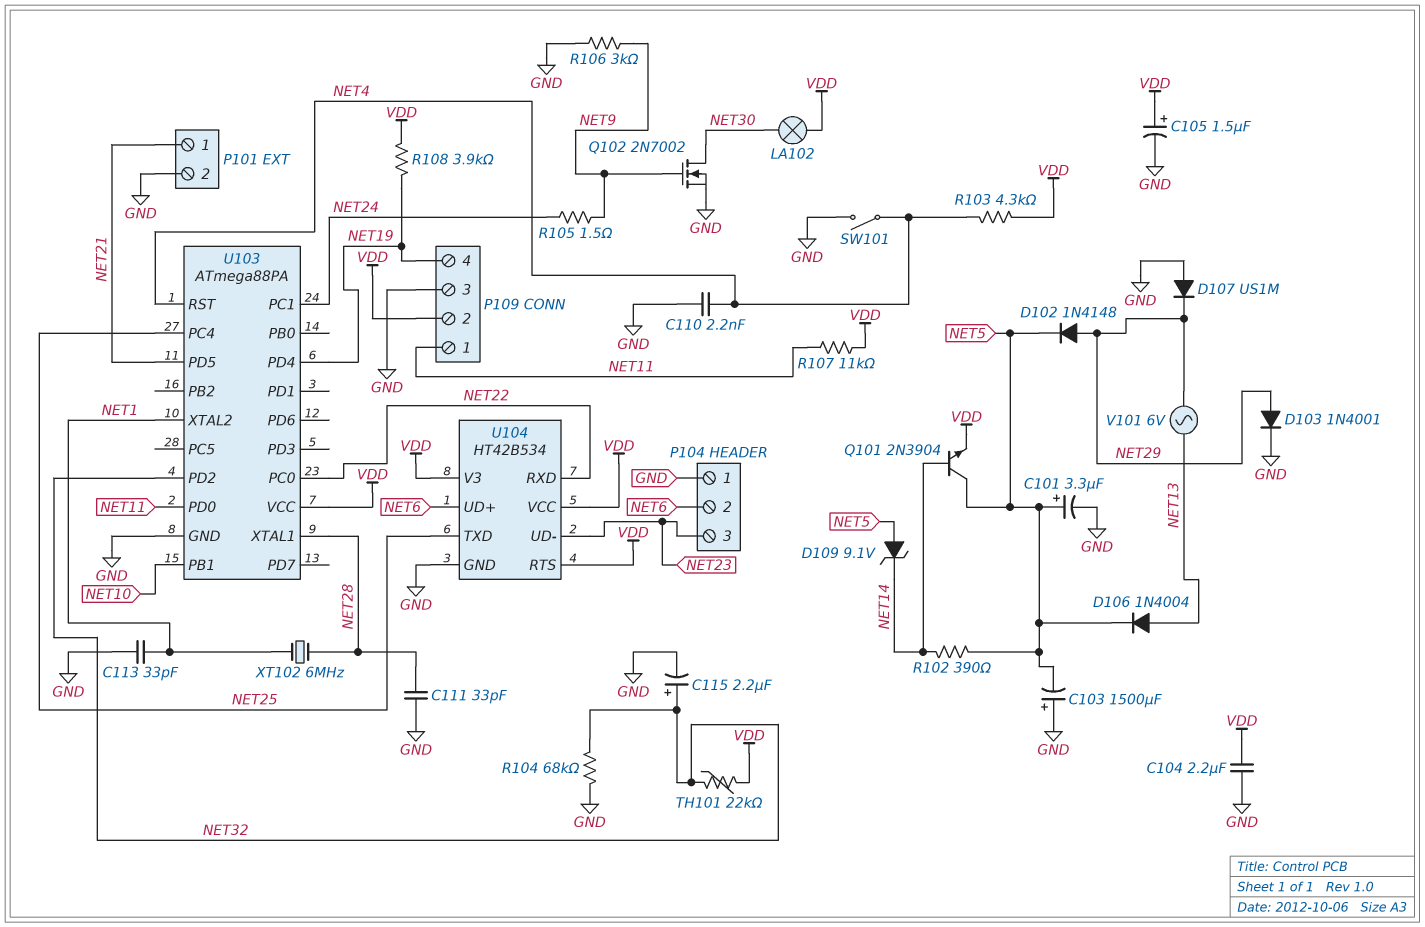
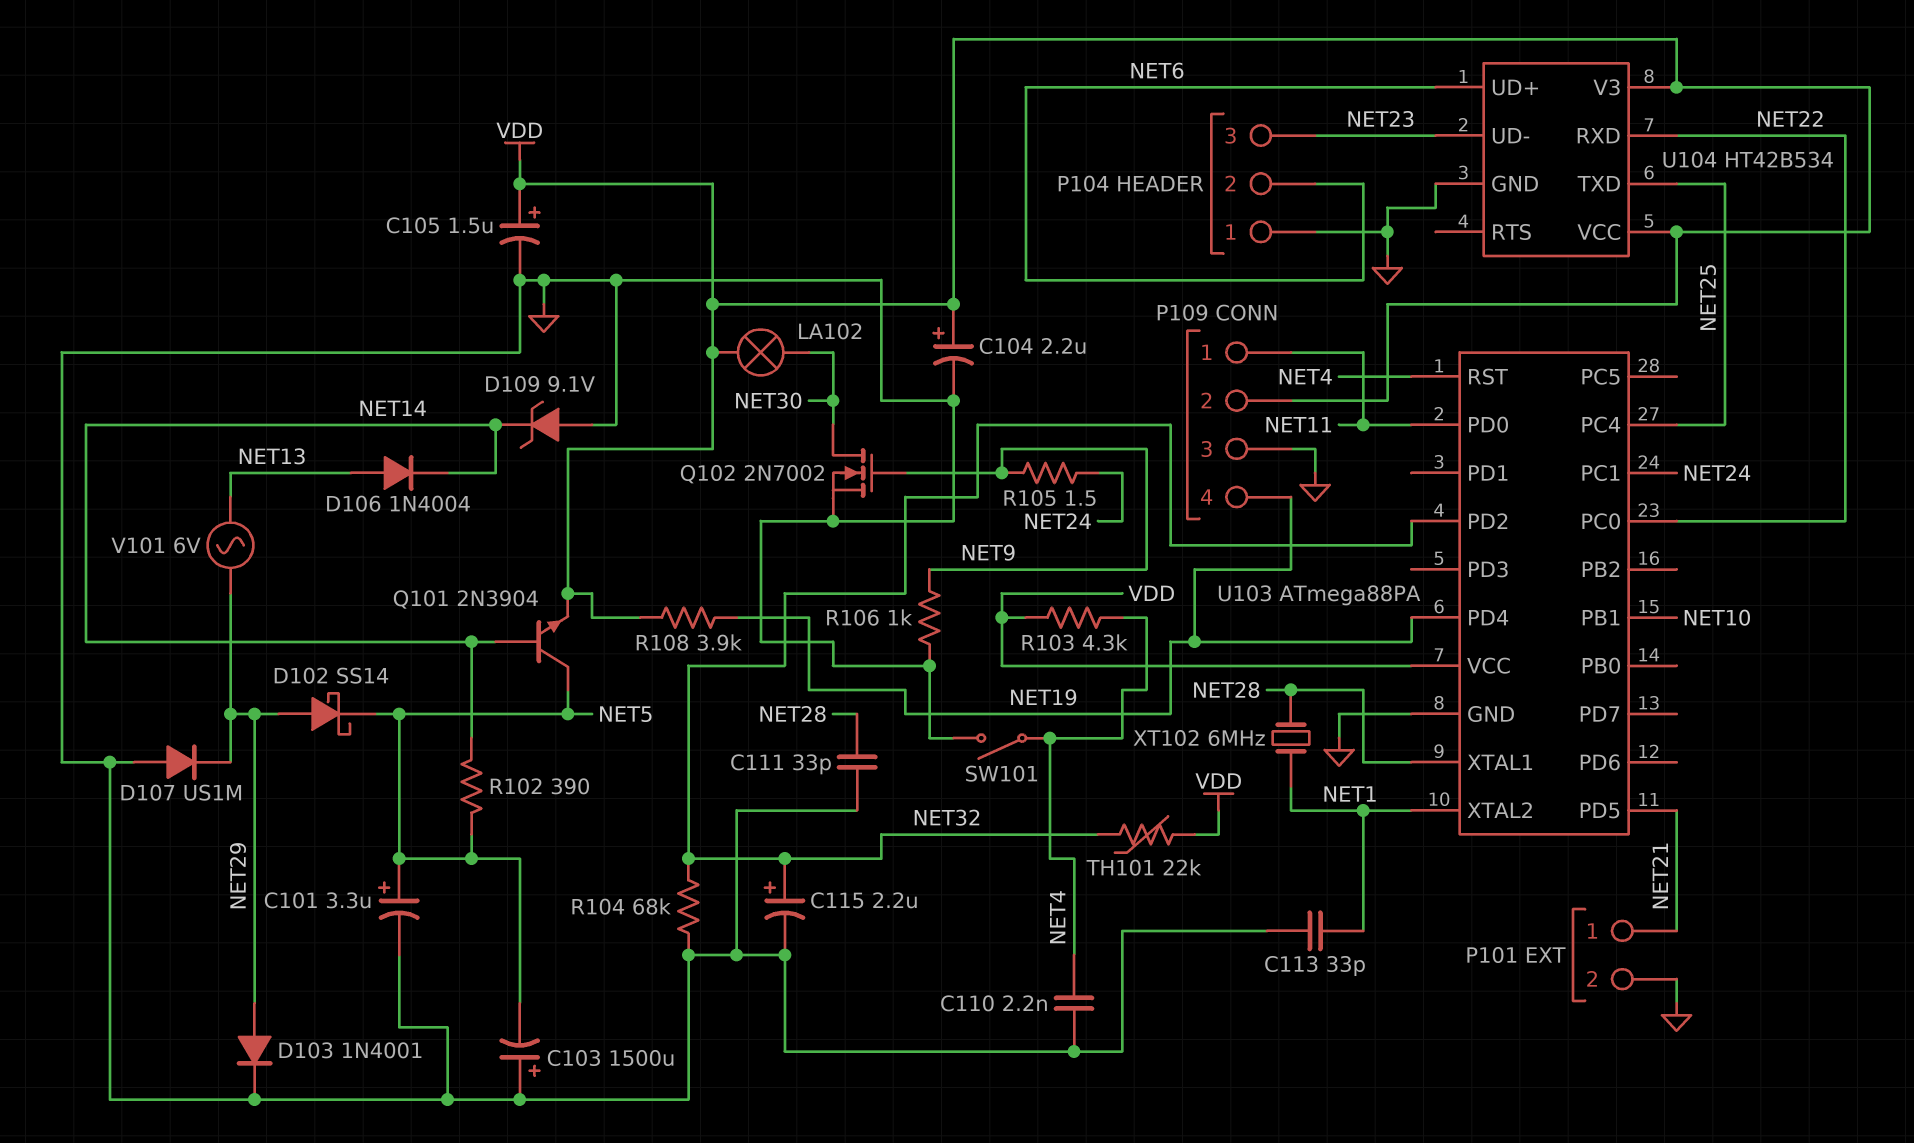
C104: 2.2uF (GND, VDD) -> 2.2uF (plus VDD, minus GND)
D102: diode 1N4148 (A NET29, K NET5) -> schottky SS14 (A NET29, K NET5)
D106: diode 1N4004 (A NET13, K NET5) -> diode 1N4004 (A NET13, K NET14)
D109: zener 9.1V (A NET5, K NET14) -> zener 9.1V (A GND, K NET14)
R106: 3k (GND, NET9) -> 1k (GND, NET9)
R107: 11k (NET11, VDD) -> none
U104 pin RTS: VDD -> none

